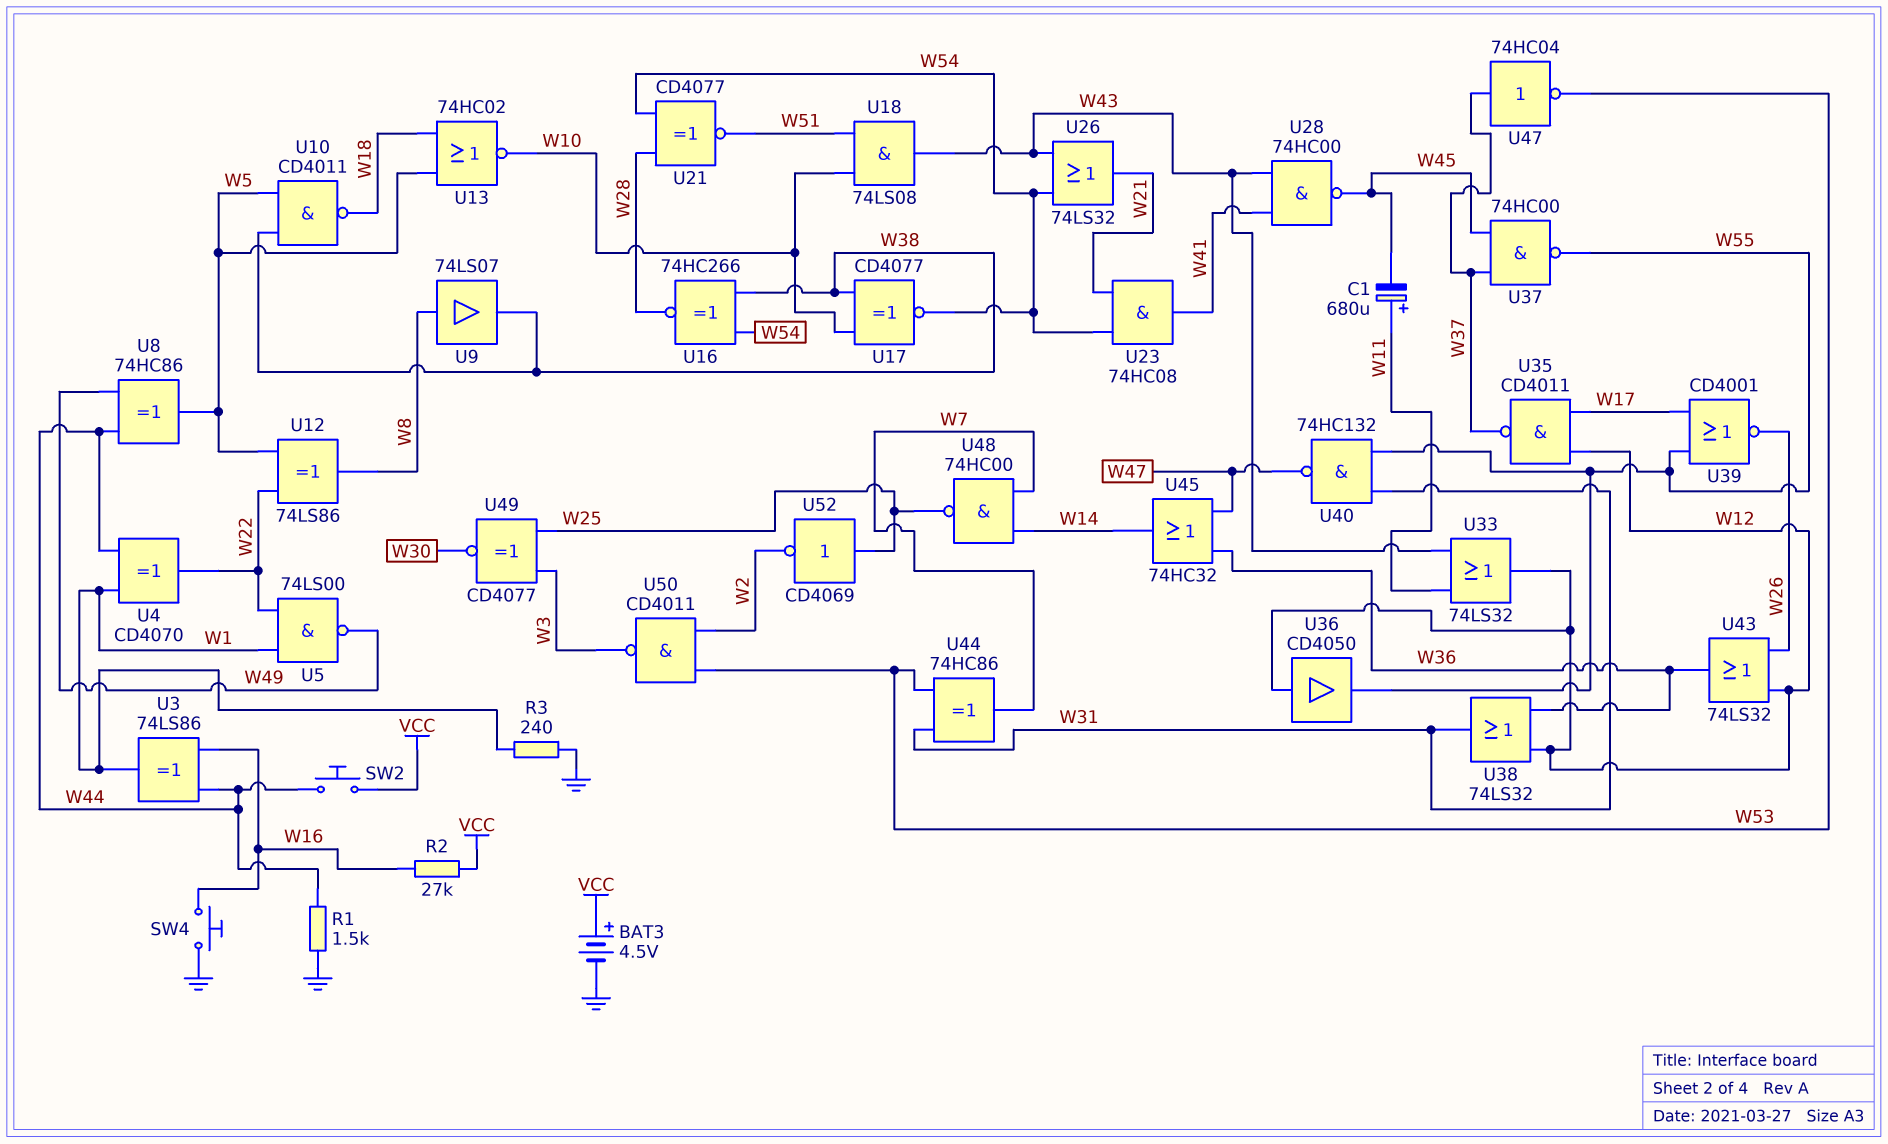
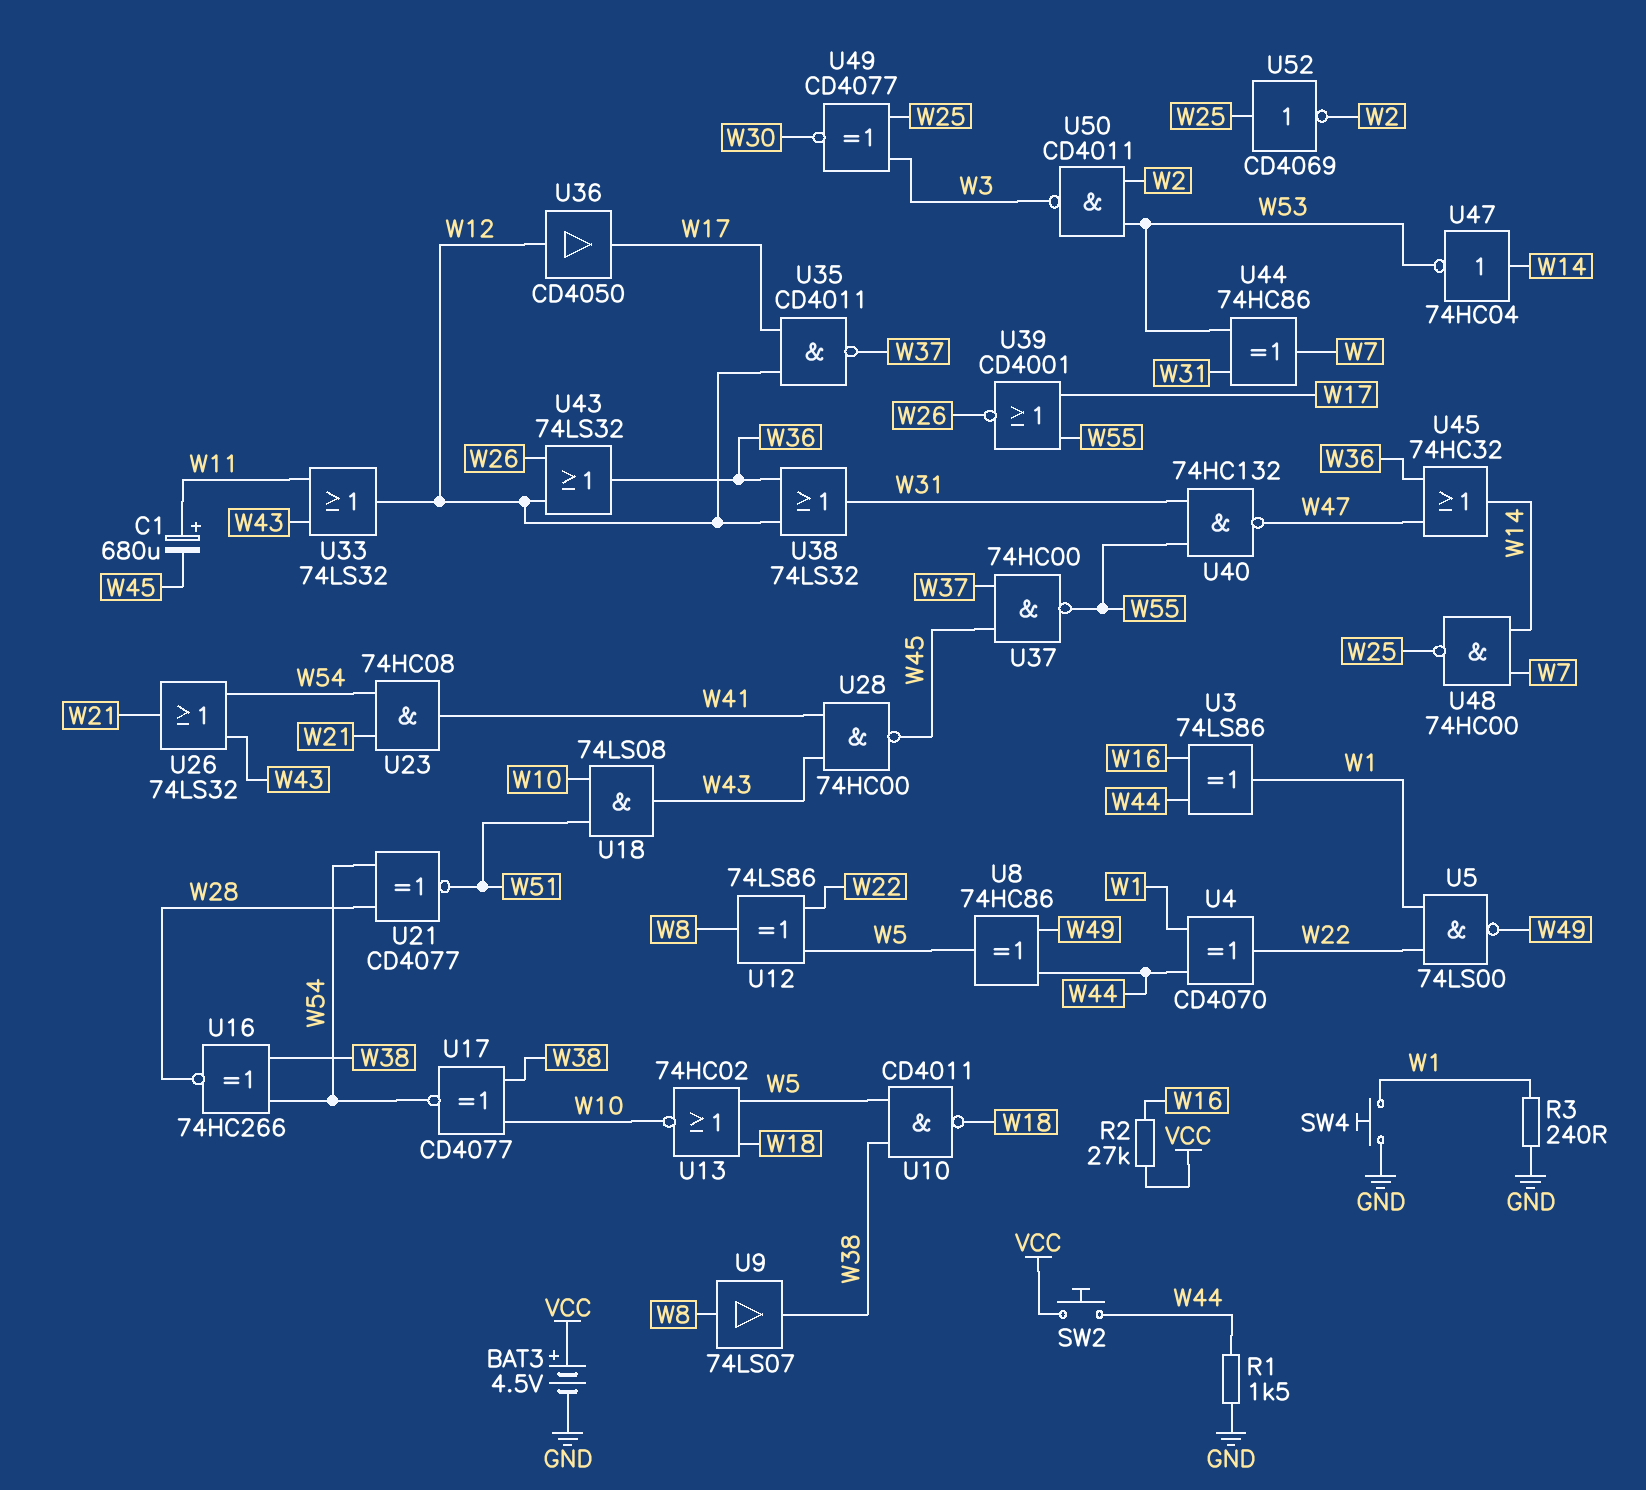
SW4: button (GND, W16) -> button (GND, W1)
U36: buffer CD4050 (in W12, out W55) -> buffer CD4050 (in W12, out W17)
U47: NOT 74HC04 (in W37, out W53) -> NOT 74HC04 (in W14, out W53)

